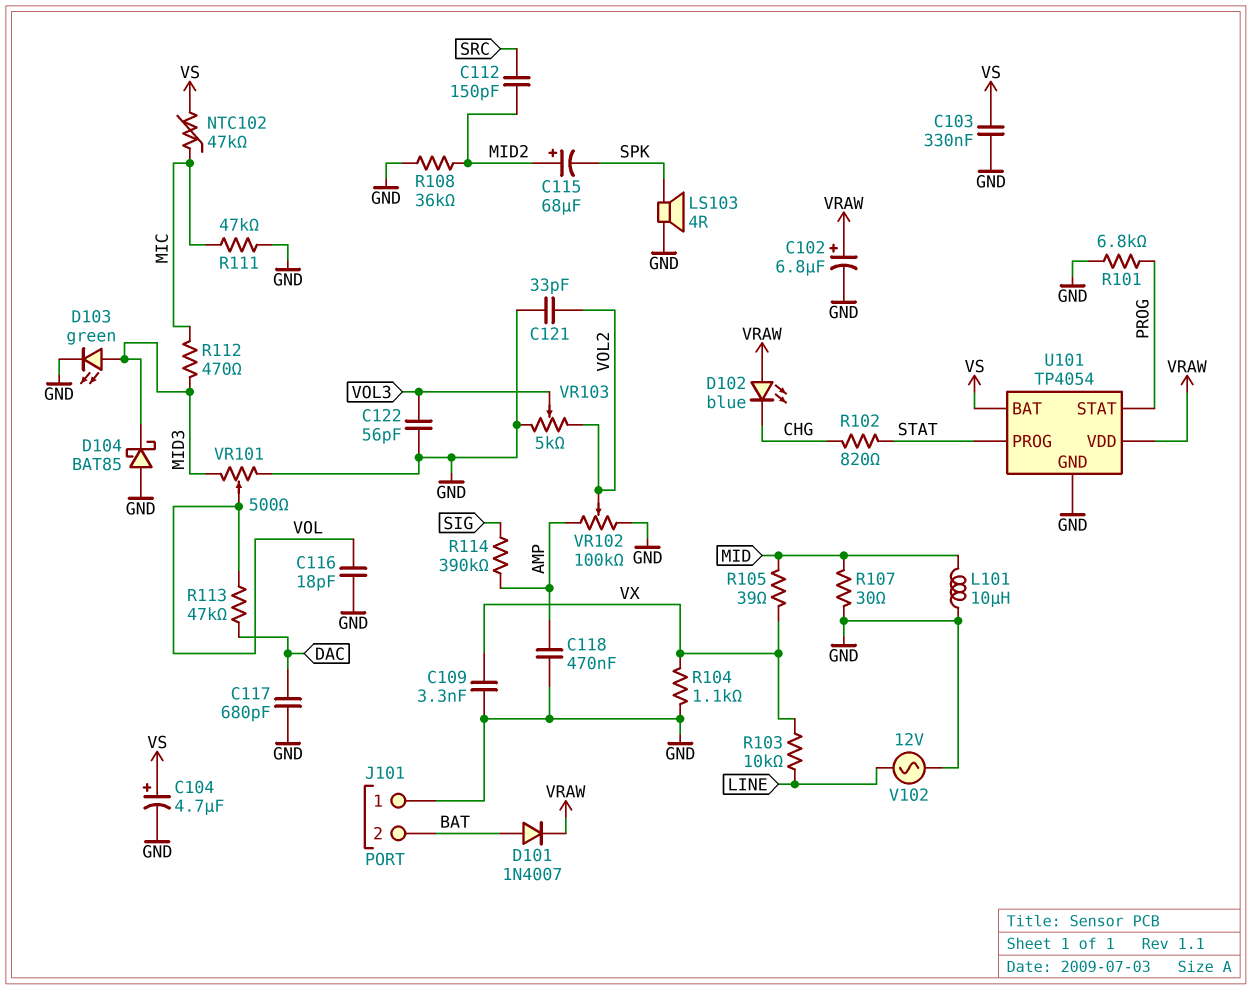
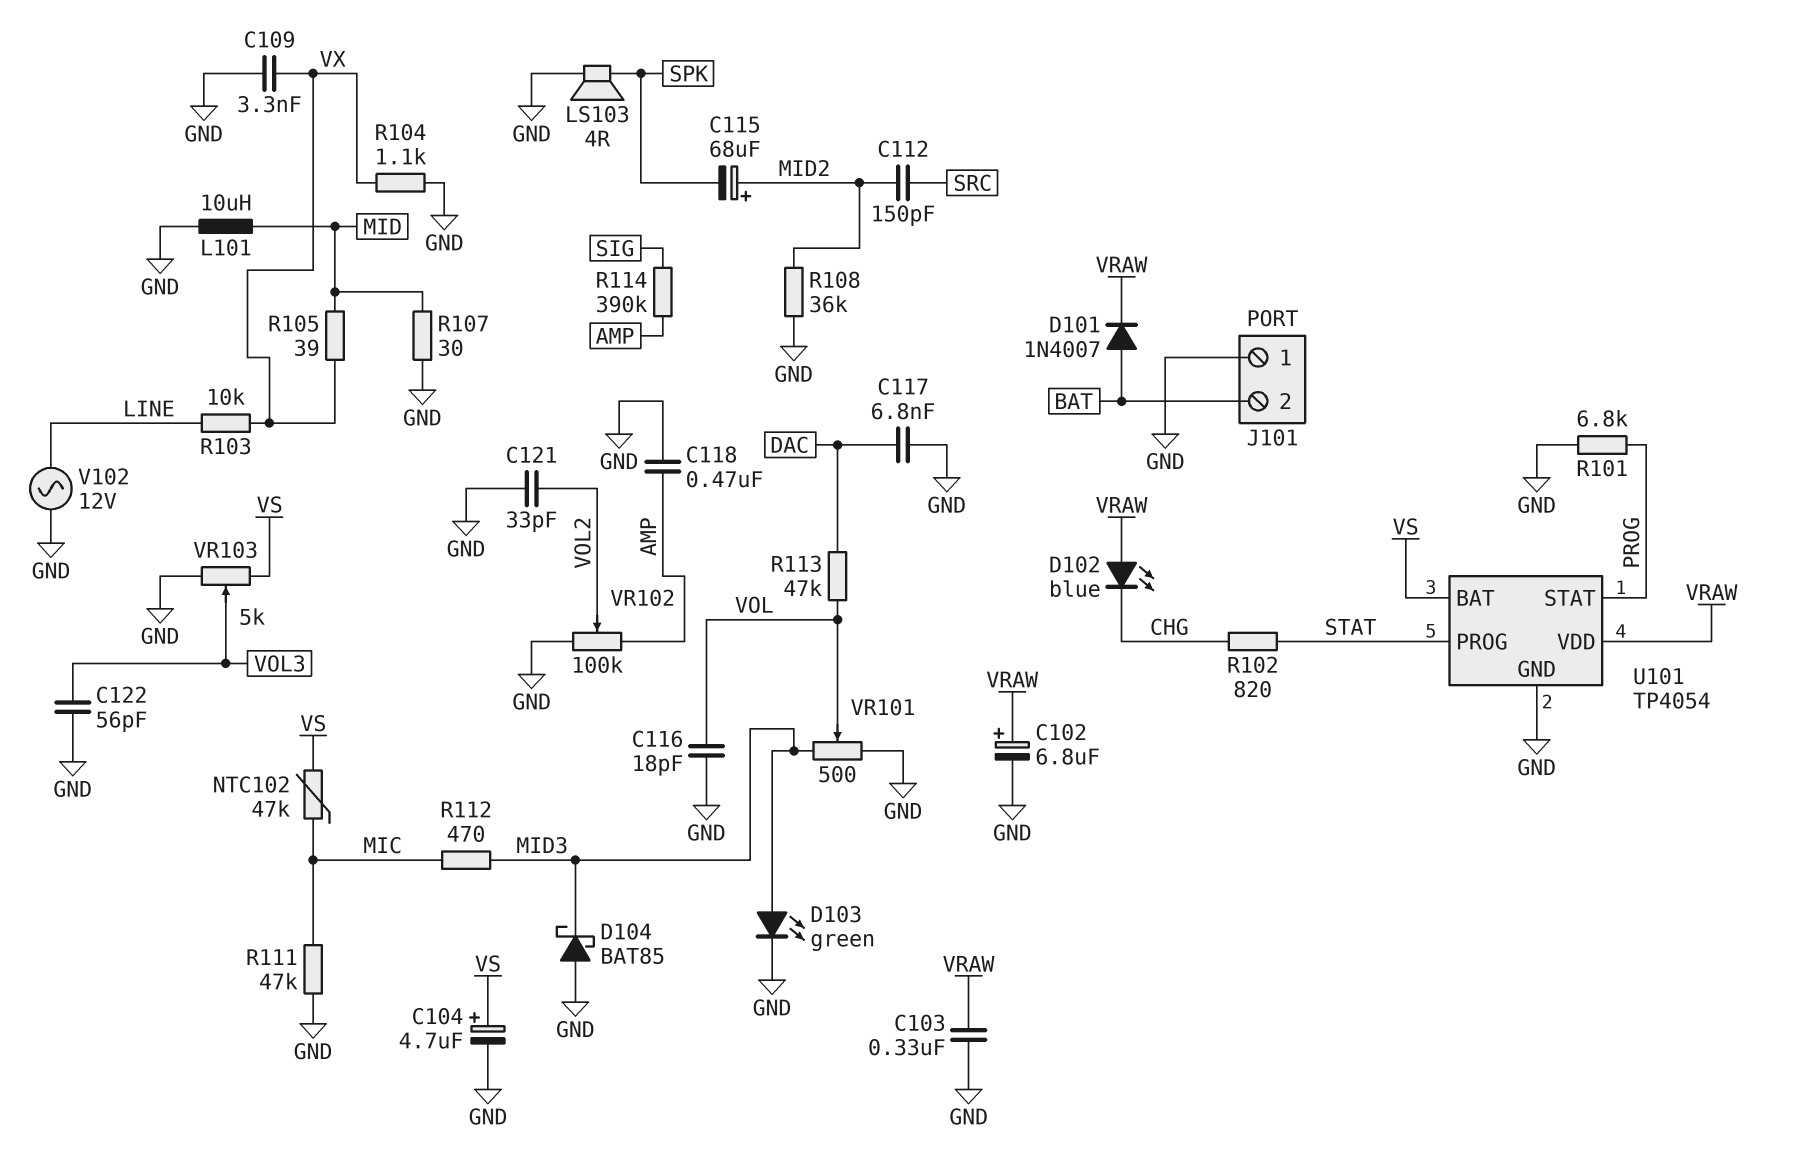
C103: 330nF (GND, VS) -> 330nF (GND, VRAW)
C117: 680pF (DAC, GND) -> 6.8nF (DAC, GND)
VR103: 5k (GND, VOL2, wiper VOL3) -> 5k (GND, VS, wiper VOL3)

